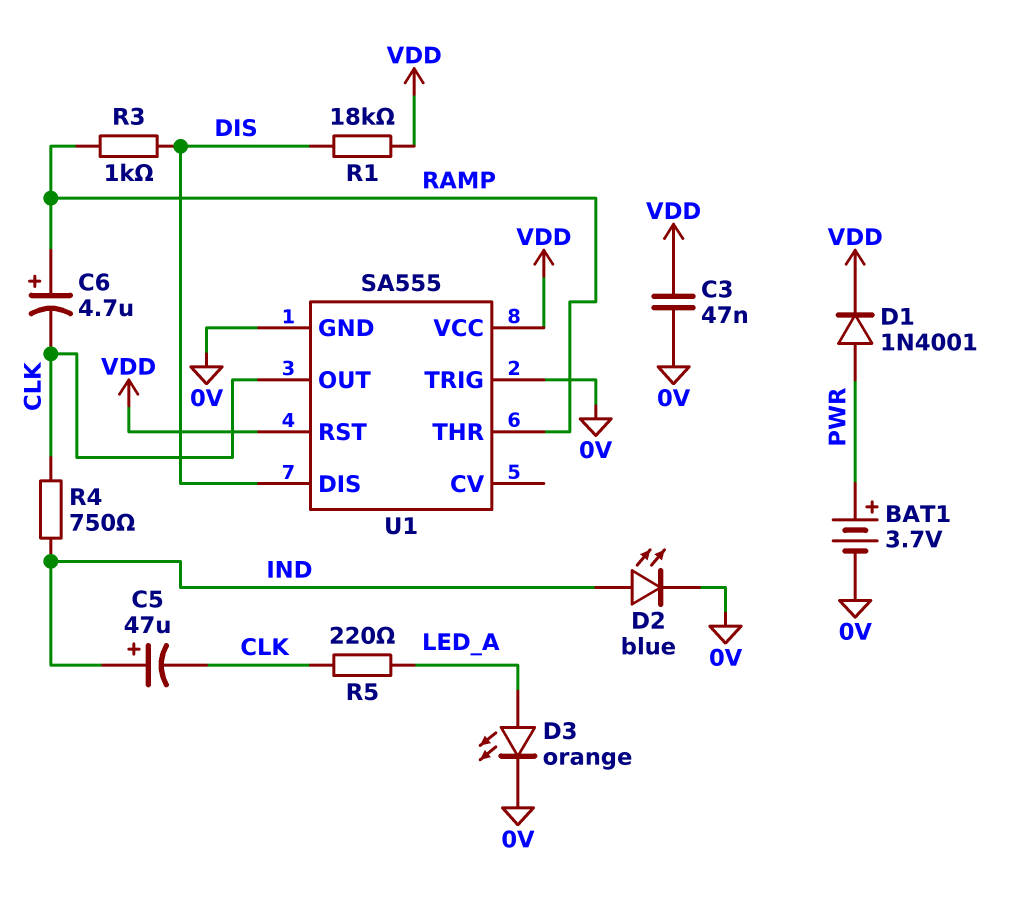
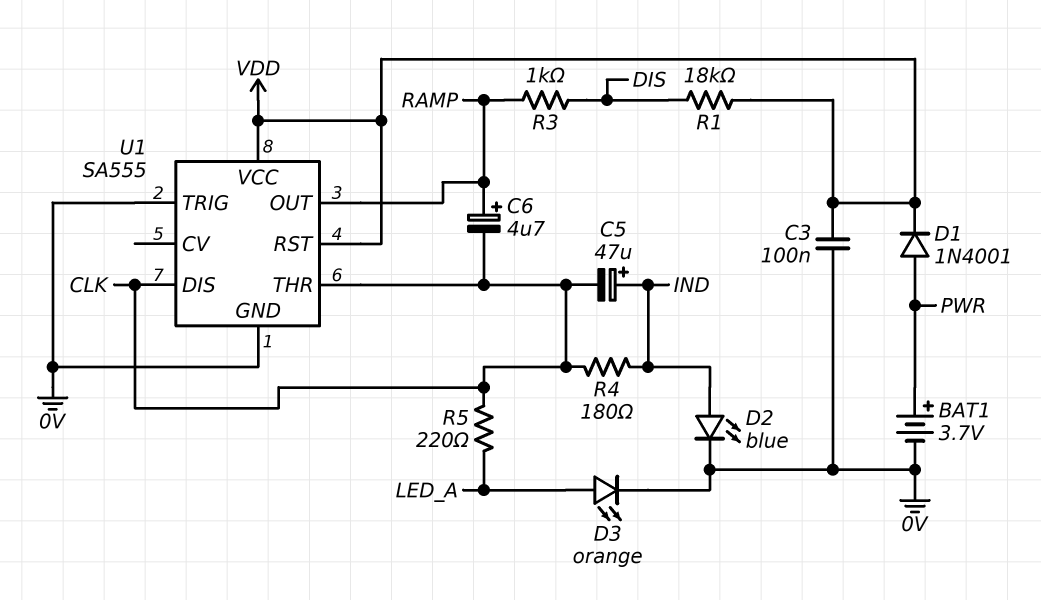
C3: 47nF (0V, VDD) -> 100nF (0V, VDD)
R4: 750 (CLK, IND) -> 180 (CLK, IND)
U1 pin DIS: DIS -> CLK
U1 pin OUT: CLK -> RAMP
U1 pin THR: RAMP -> CLK

